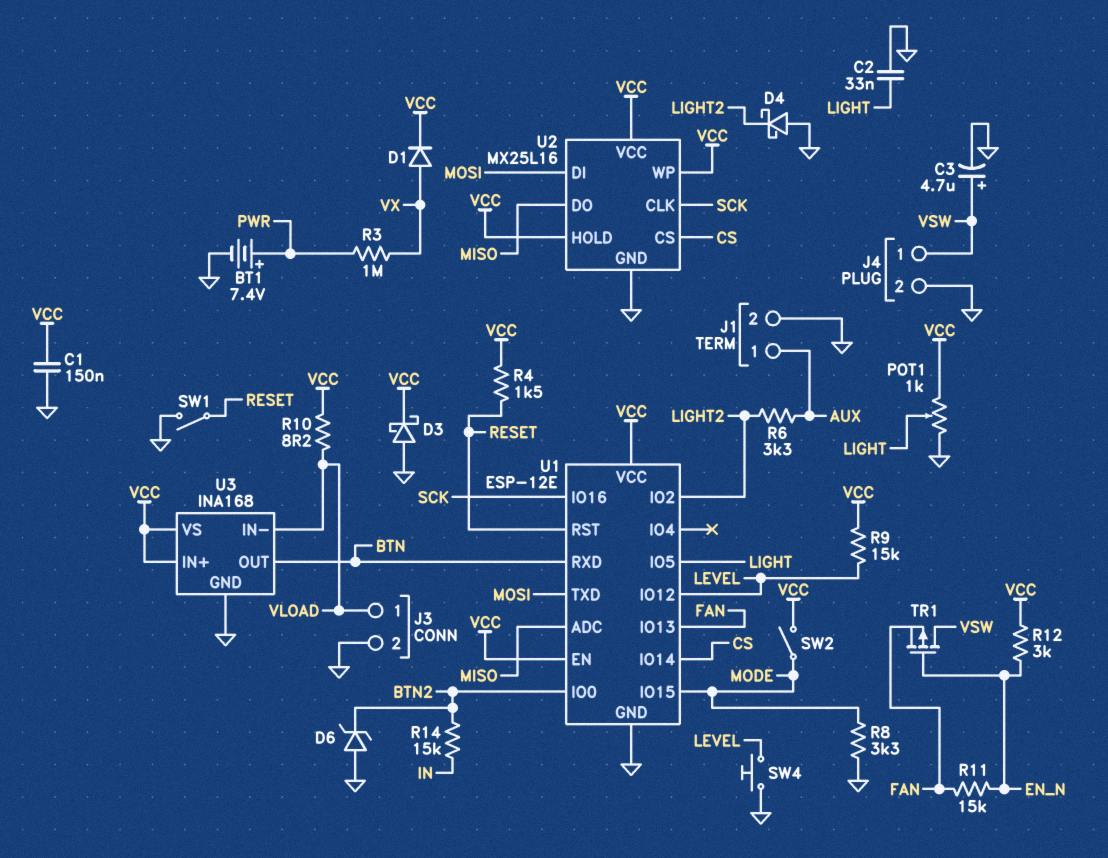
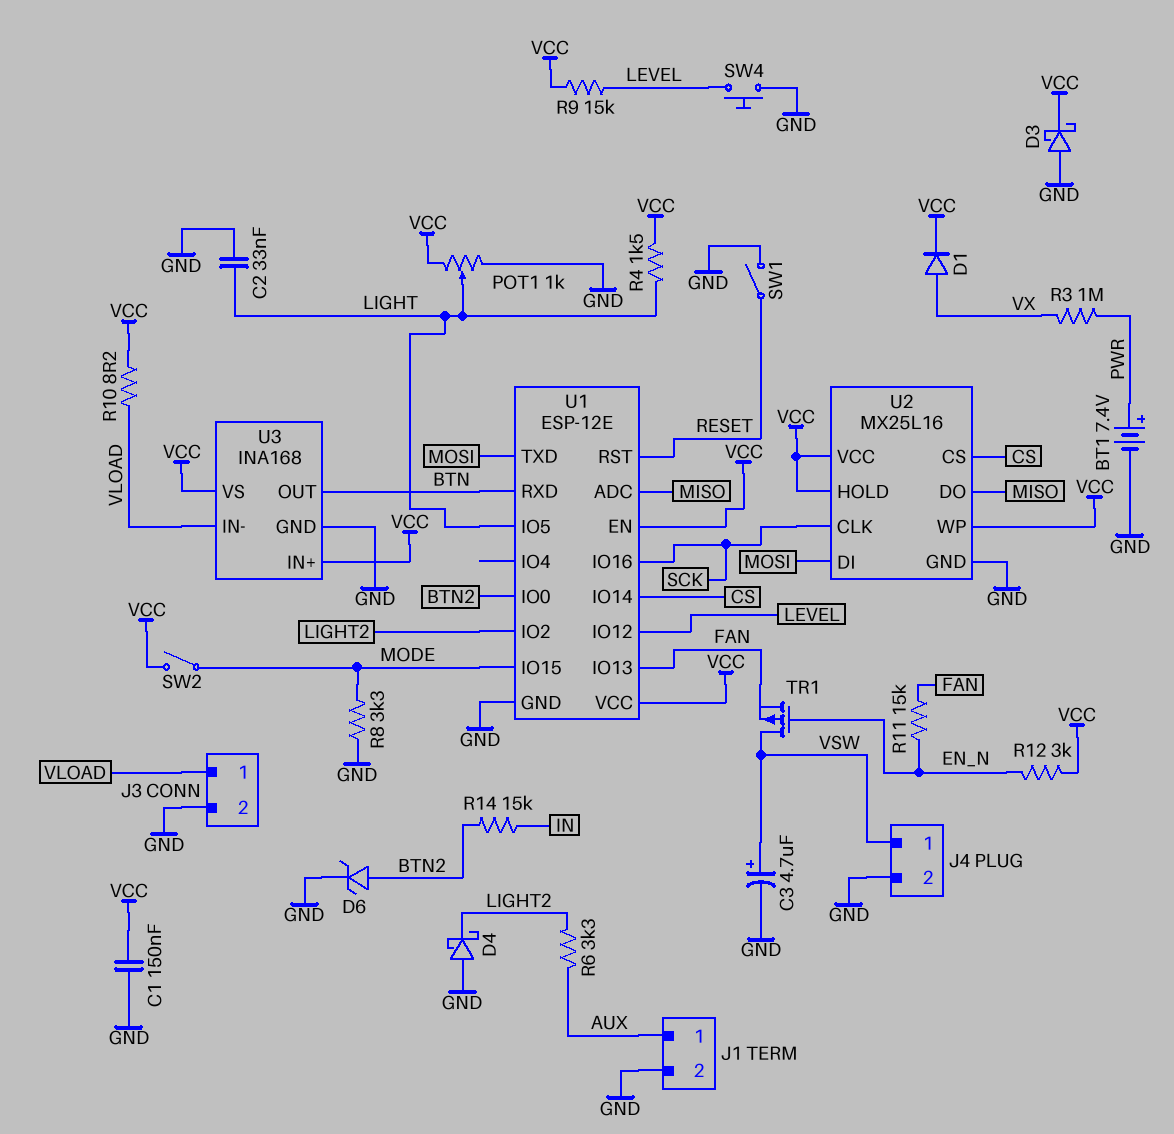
D6: zener (A GND, K BTN2) -> zener (A BTN2, K GND)
R4: 1.5k (RESET, VCC) -> 1.5k (LIGHT, VCC)

